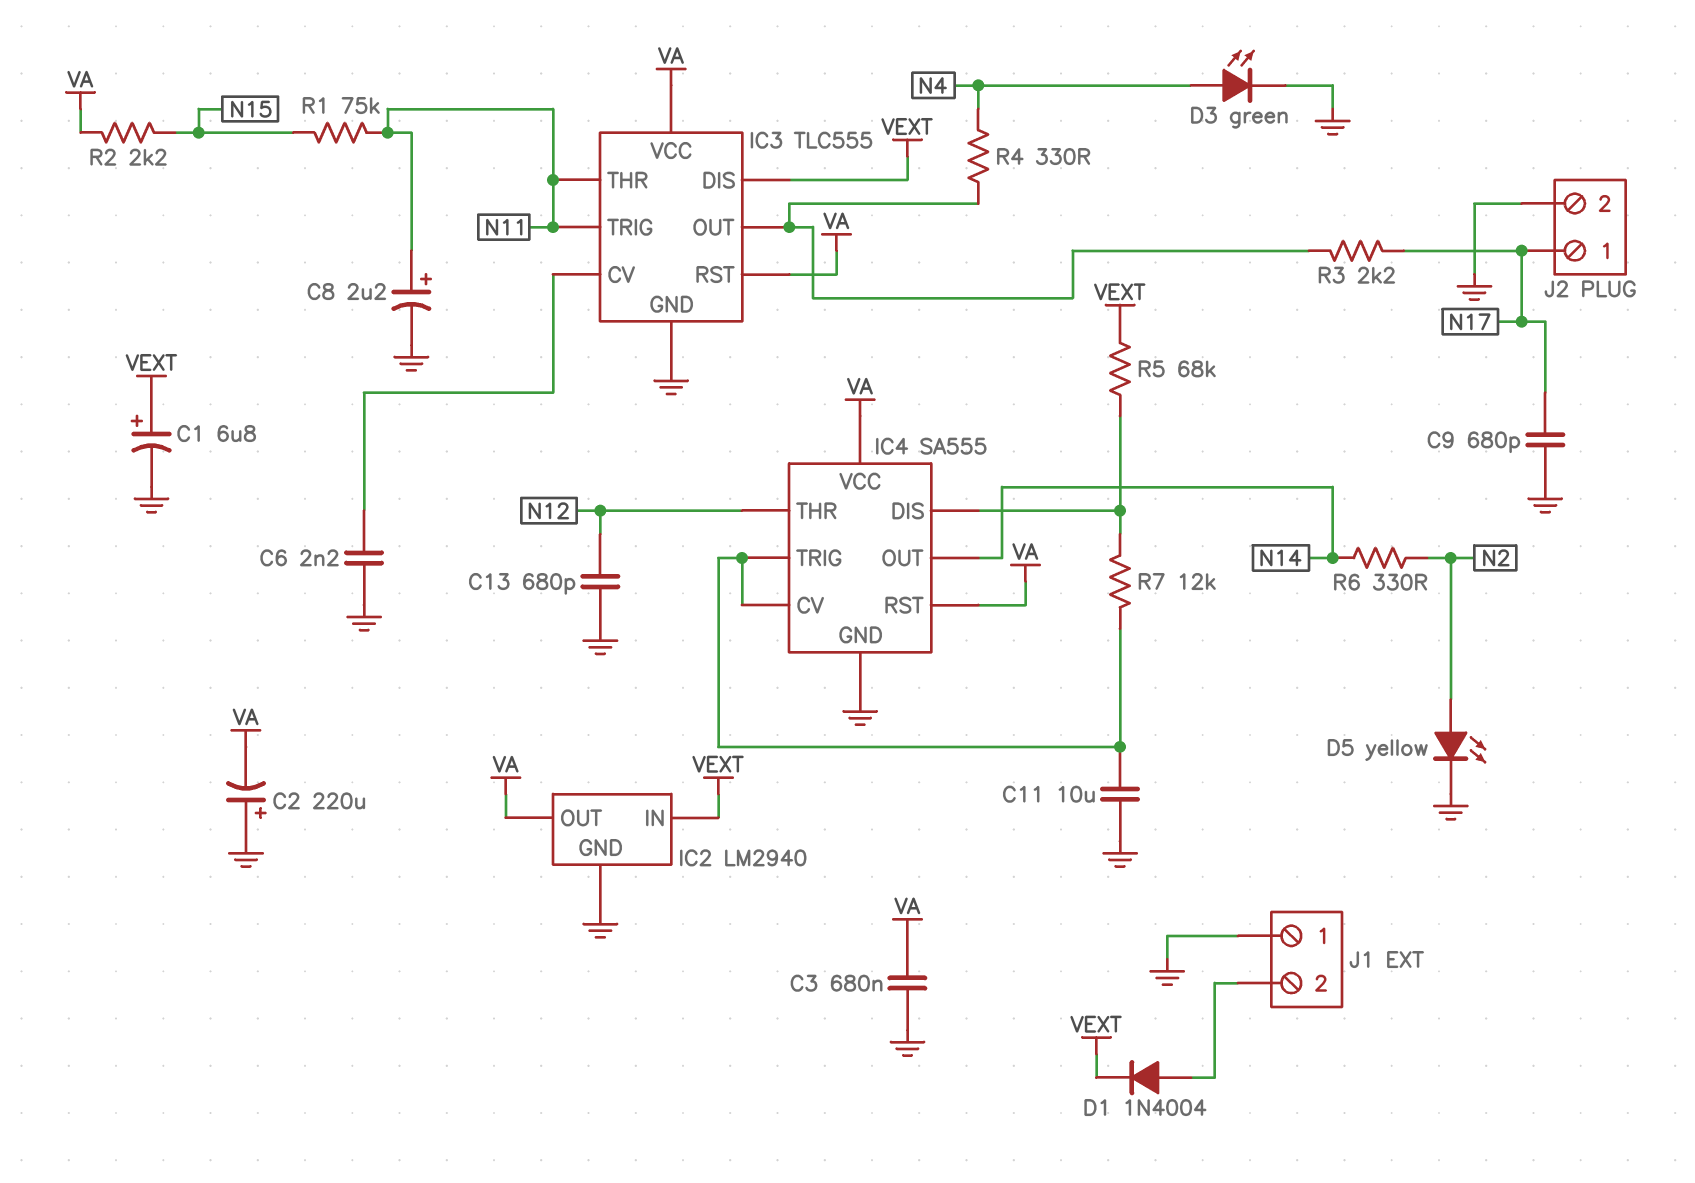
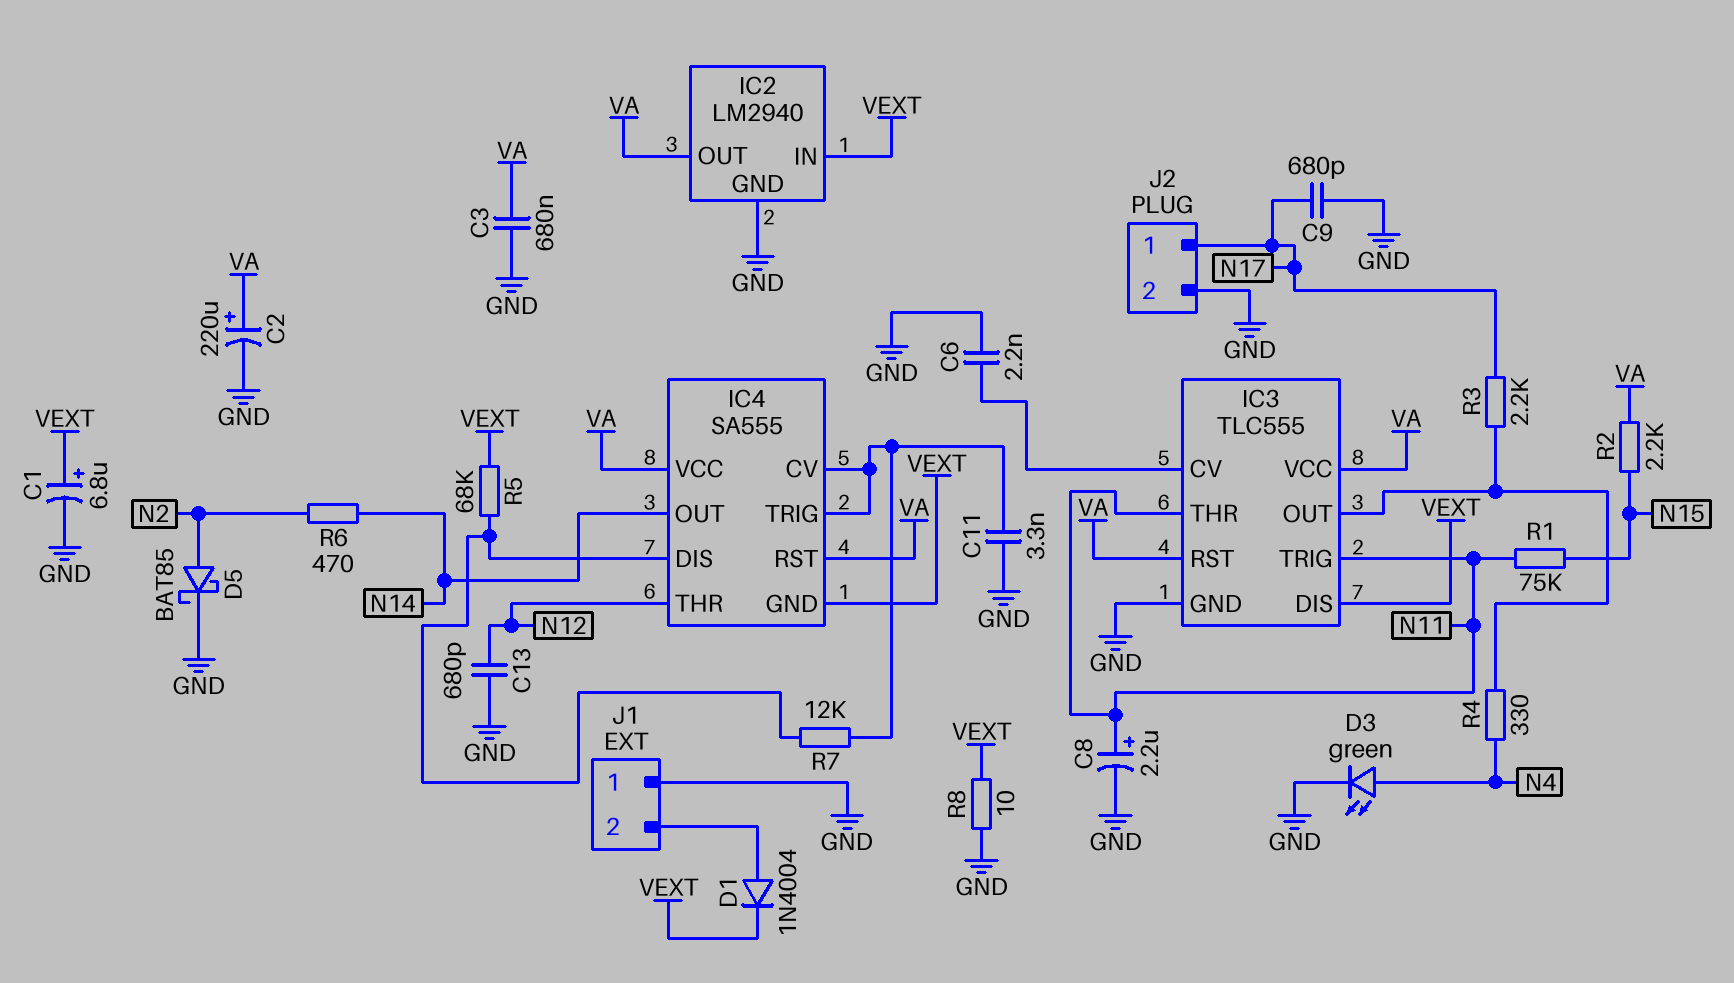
C2: 220uF (plus GND, minus VA) -> 220uF (plus VA, minus GND)
C11: 10uF (GND, IC4/CV) -> 3.3nF (GND, IC4/CV)
D5: LED yellow (A N2, K GND) -> schottky BAT85 (A N2, K GND)
IC4 pin GND: GND -> VEXT
R6: 330 (N2, N14) -> 470 (N2, N14)
R8: none -> 10 (GND, VEXT)

